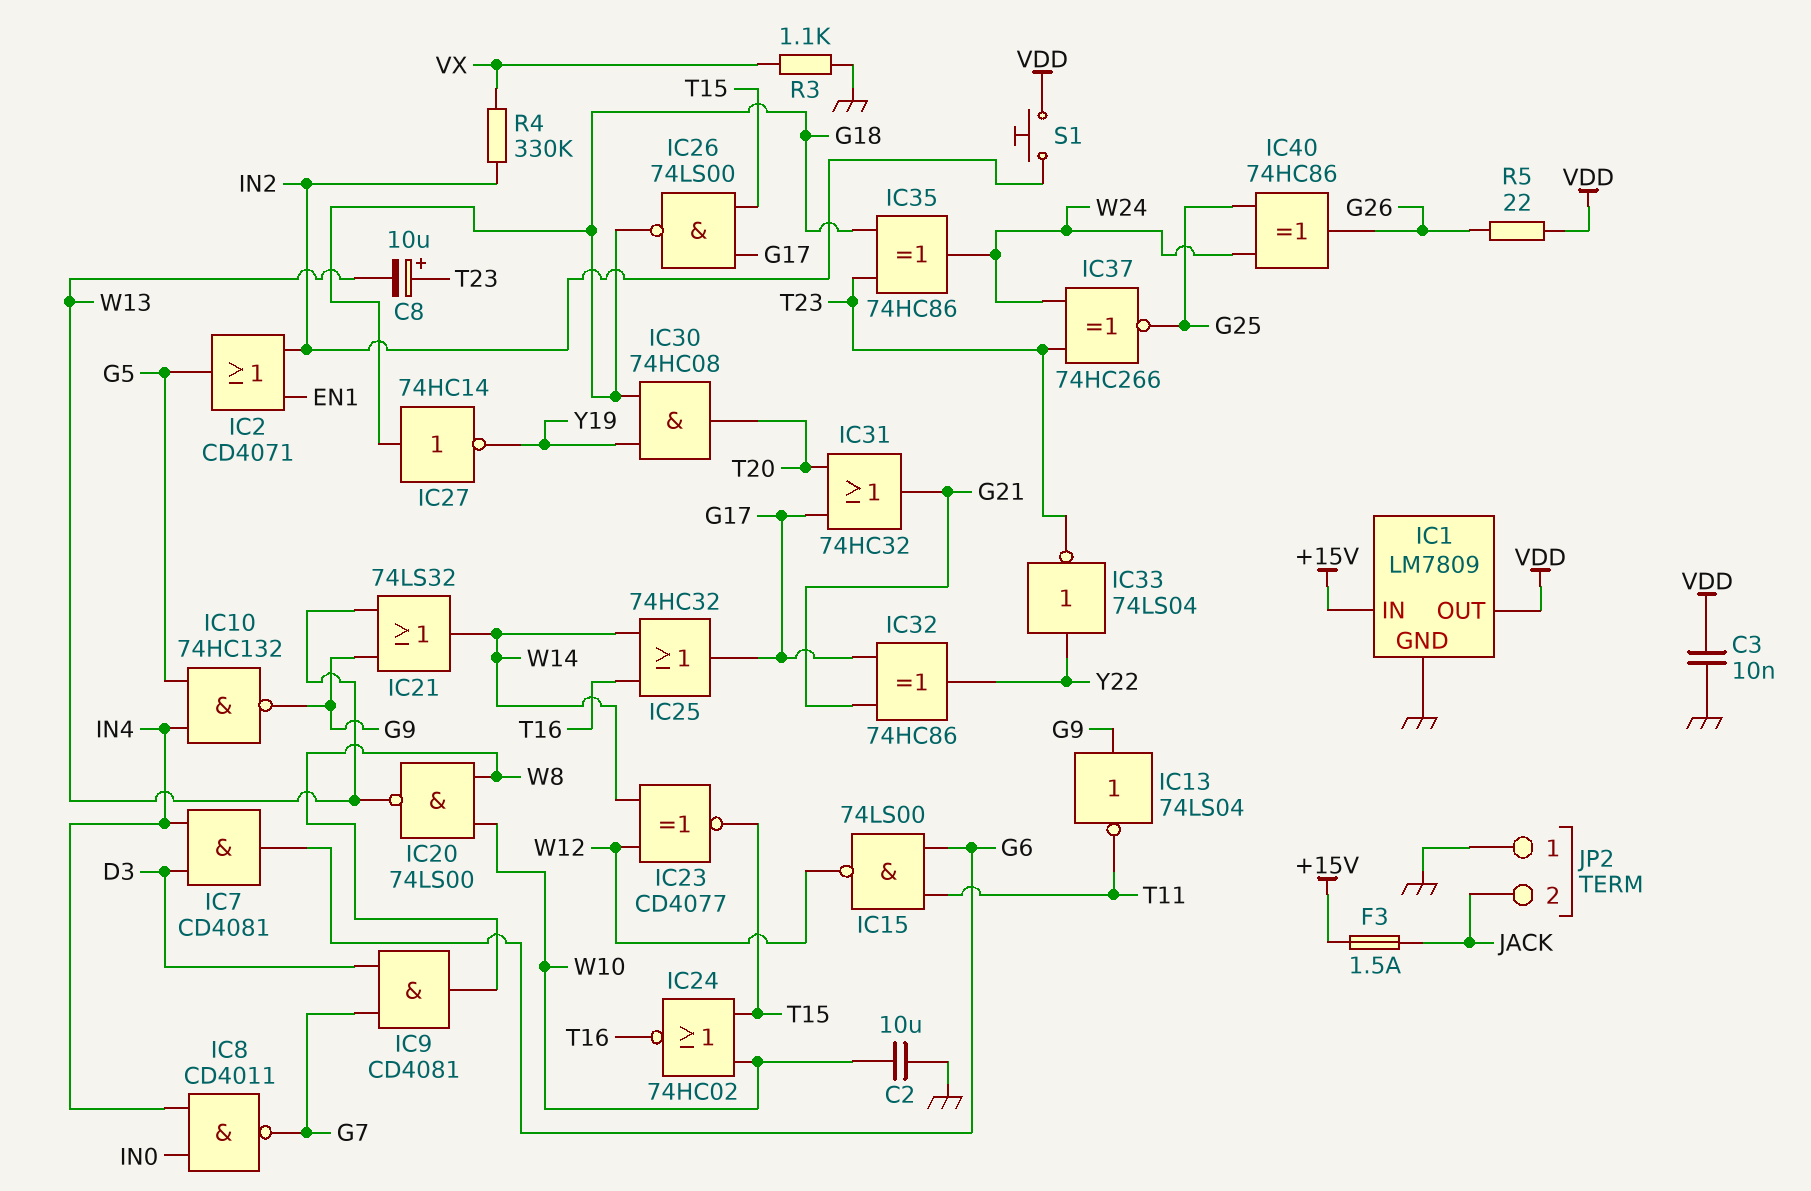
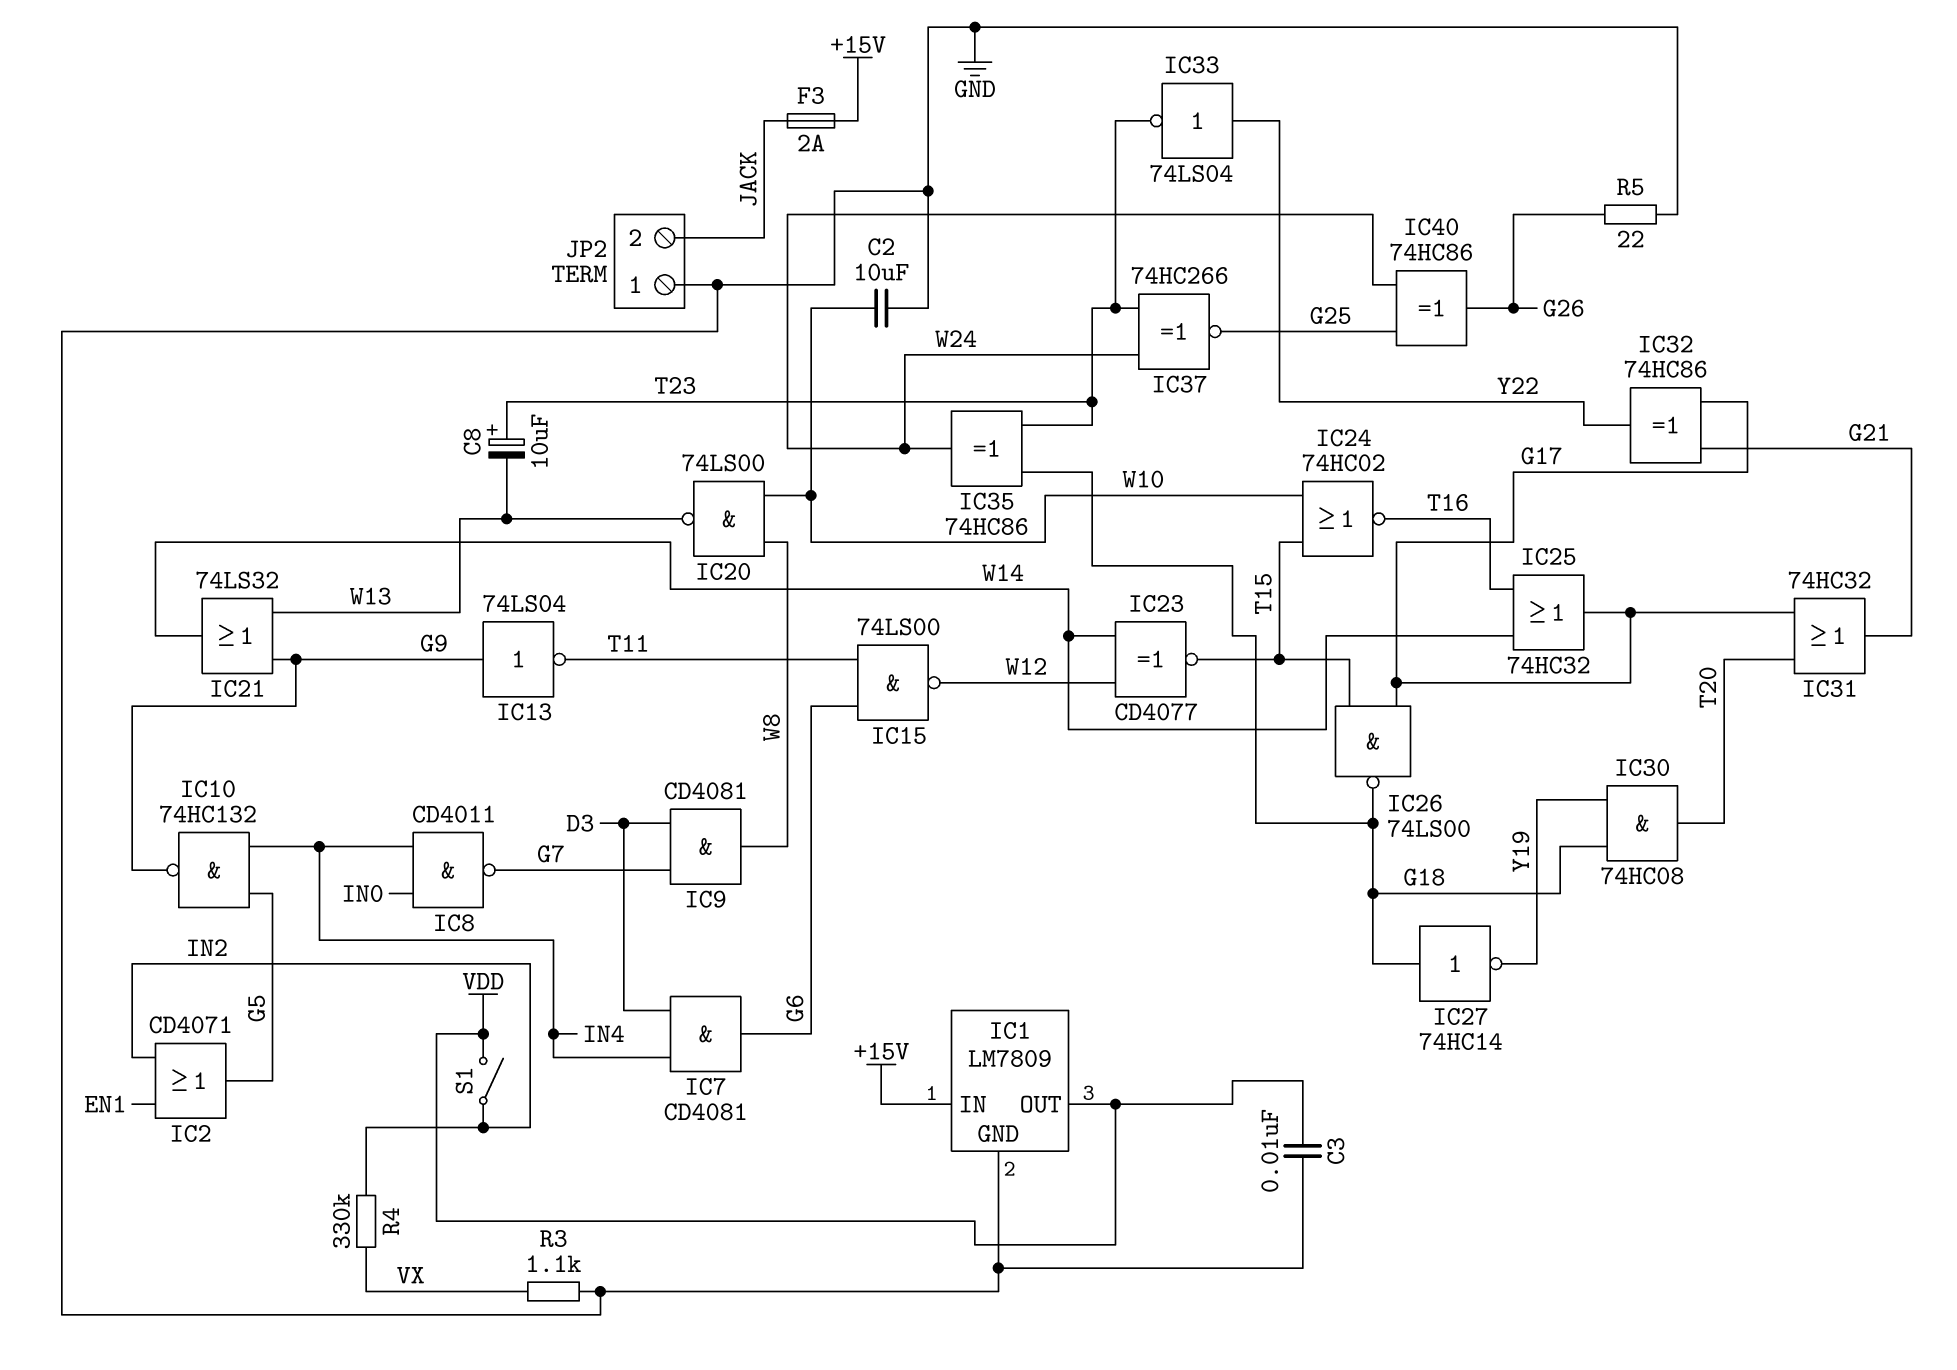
F3: 1.5A (+15V, JACK) -> 2A (+15V, JACK)
R5: 22 (G26, VDD) -> 22 (G26, GND)
S1: button (IN2, VDD) -> switch (IN2, VDD)

